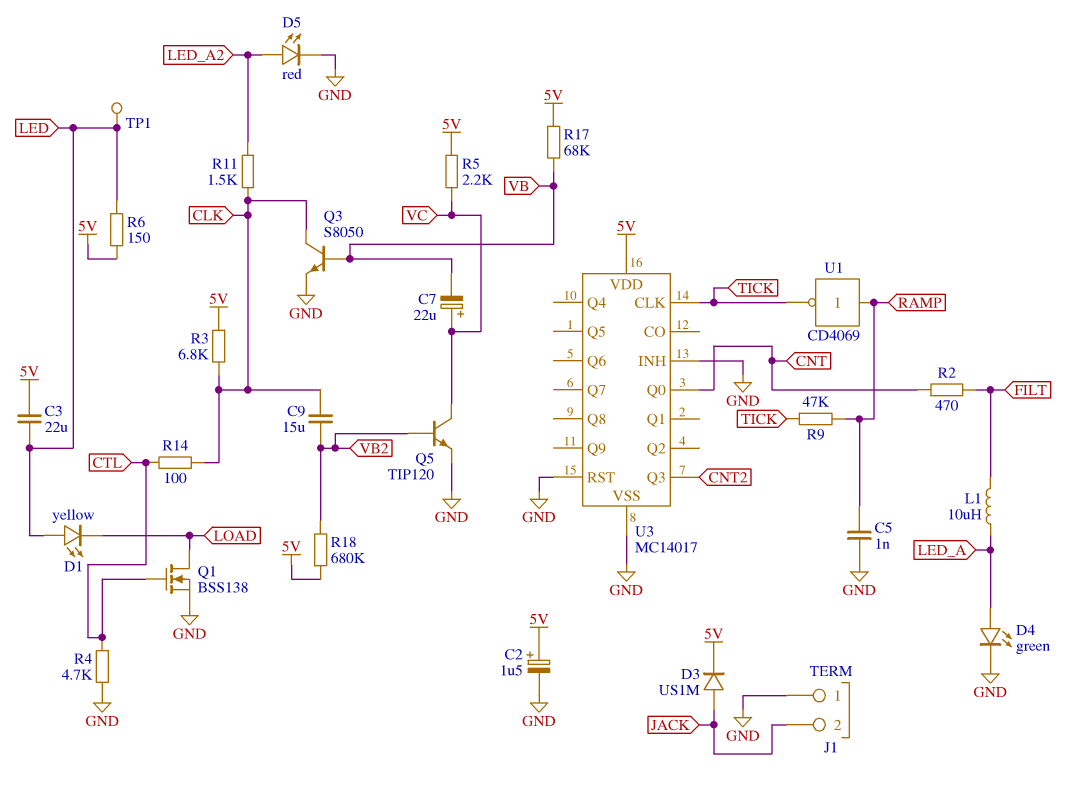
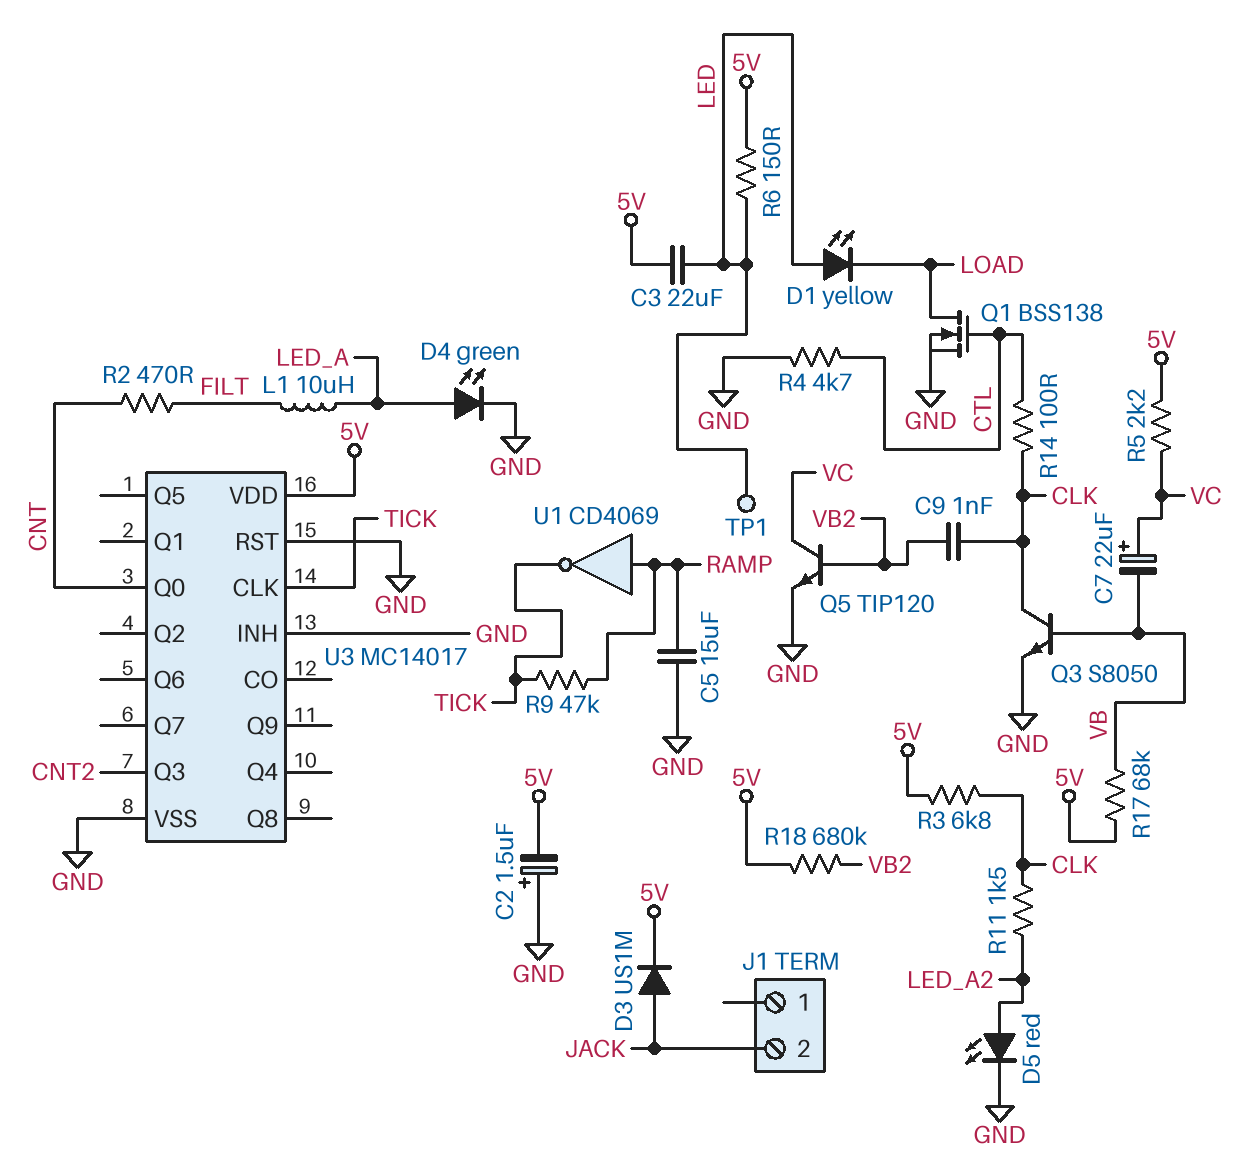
C2: 1.5uF (plus 5V, minus GND) -> 1.5uF (plus GND, minus 5V)
C5: 1nF (GND, RAMP) -> 15uF (GND, RAMP)
C9: 15uF (CLK, VB2) -> 1nF (CLK, VB2)
J1 pin 1: GND -> none

